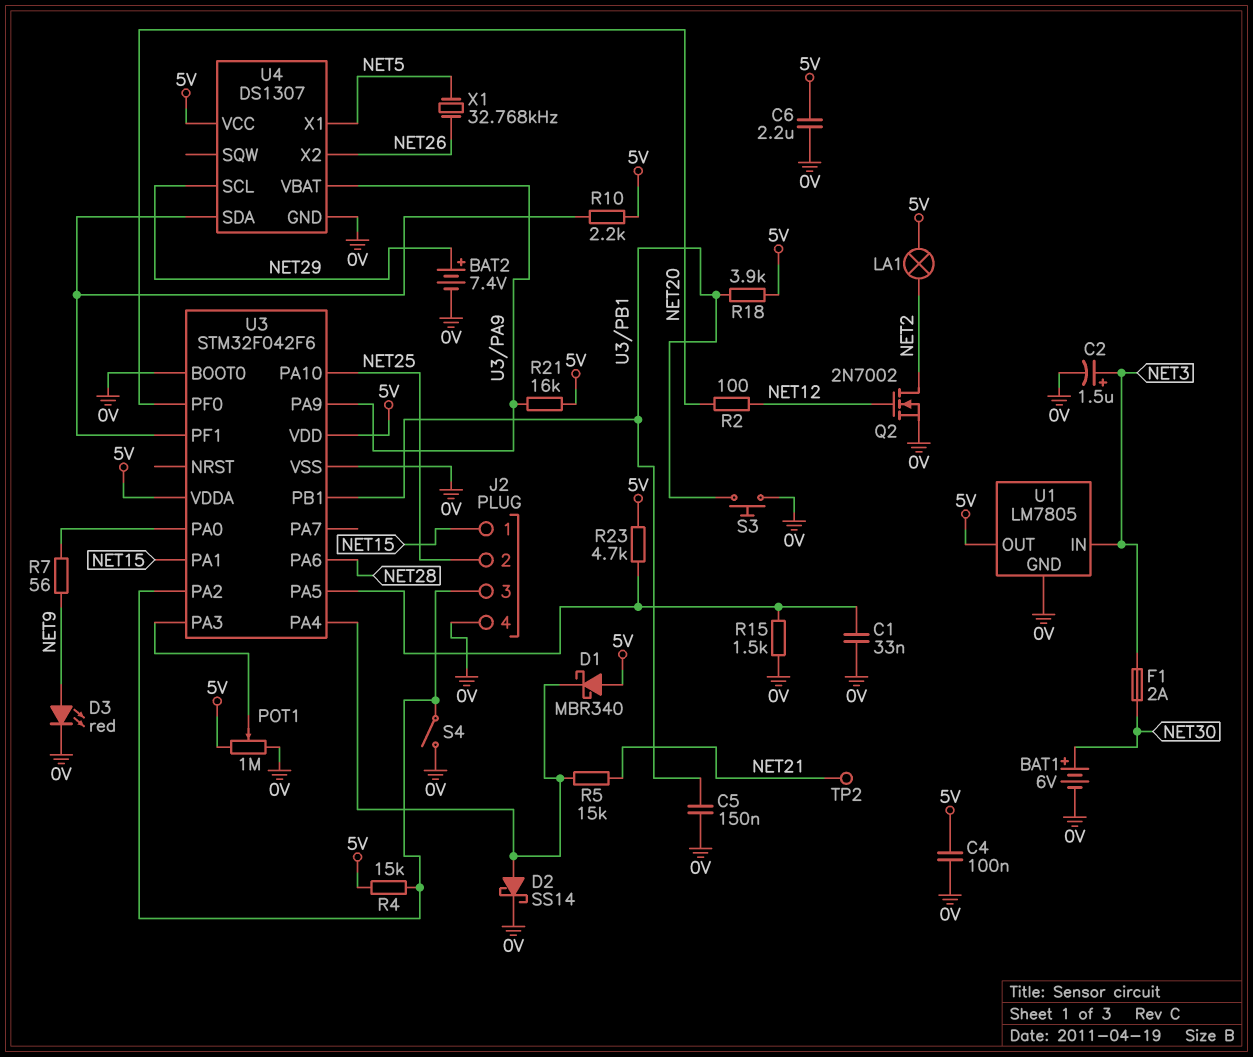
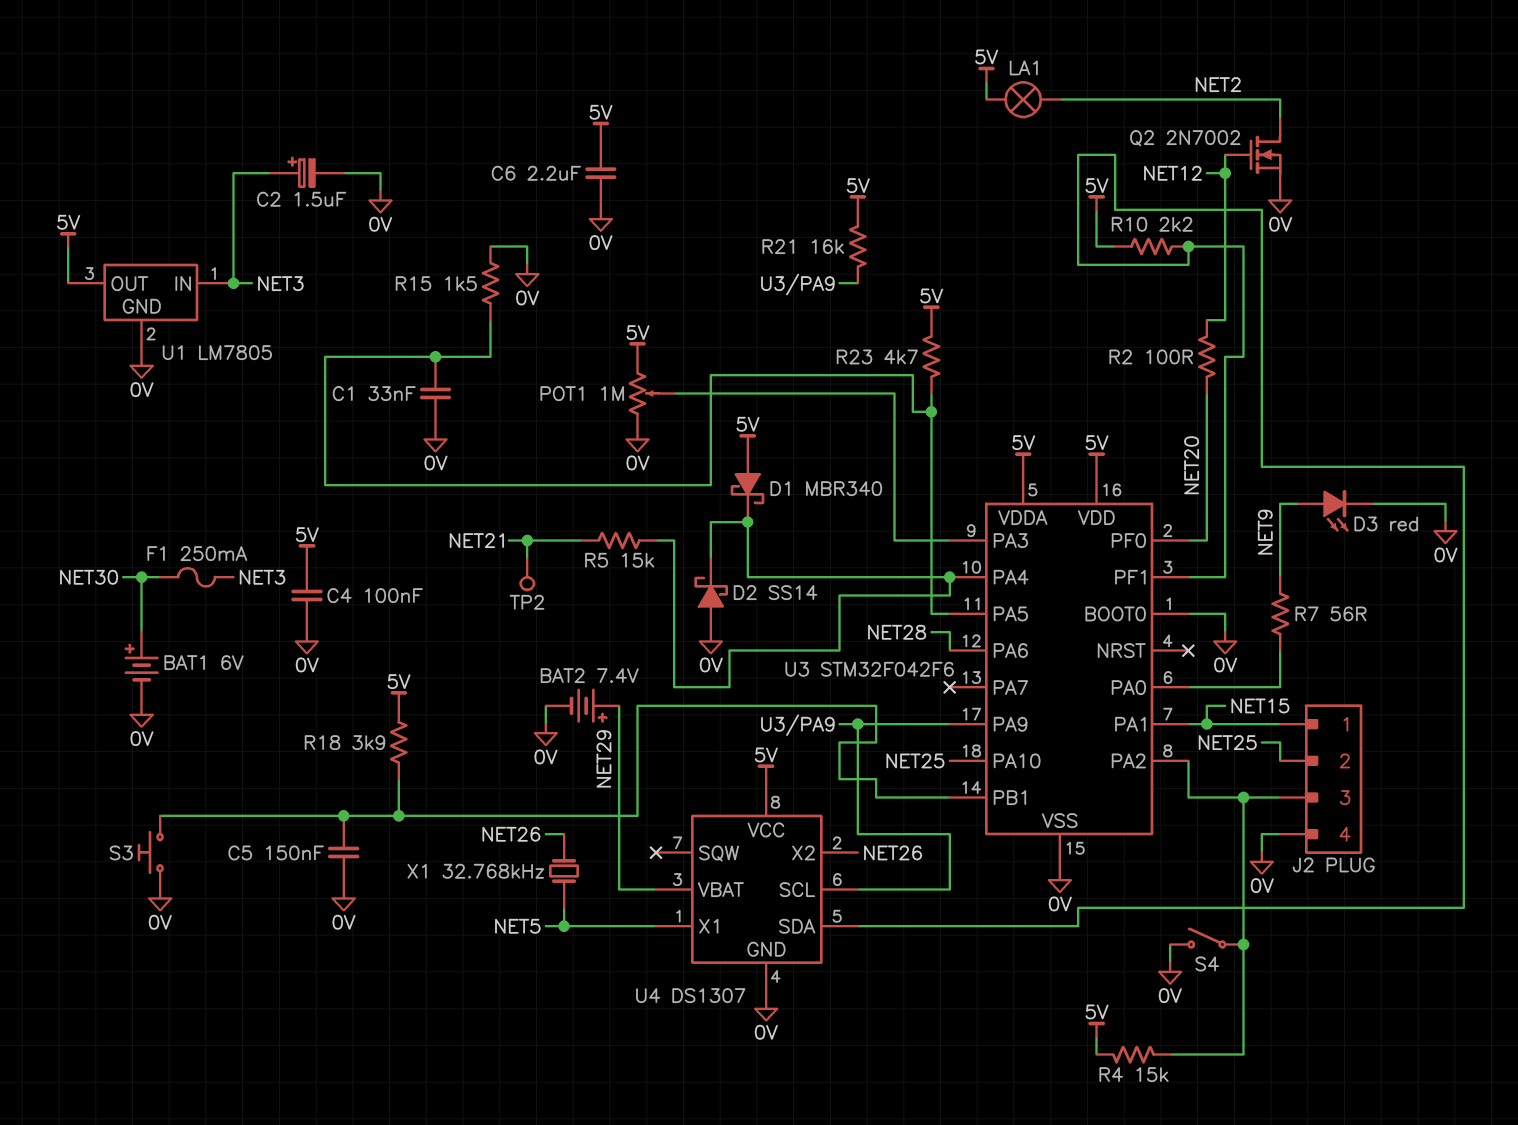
D2: schottky SS14 (A U3/PA4, K 0V) -> schottky SS14 (A 0V, K U3/PA4)
F1: 2A (NET3, NET30) -> 250mA (NET3, NET30)
U4 pin SCL: NET29 -> U3/PA9
U4 pin VBAT: U3/PA9 -> NET29

